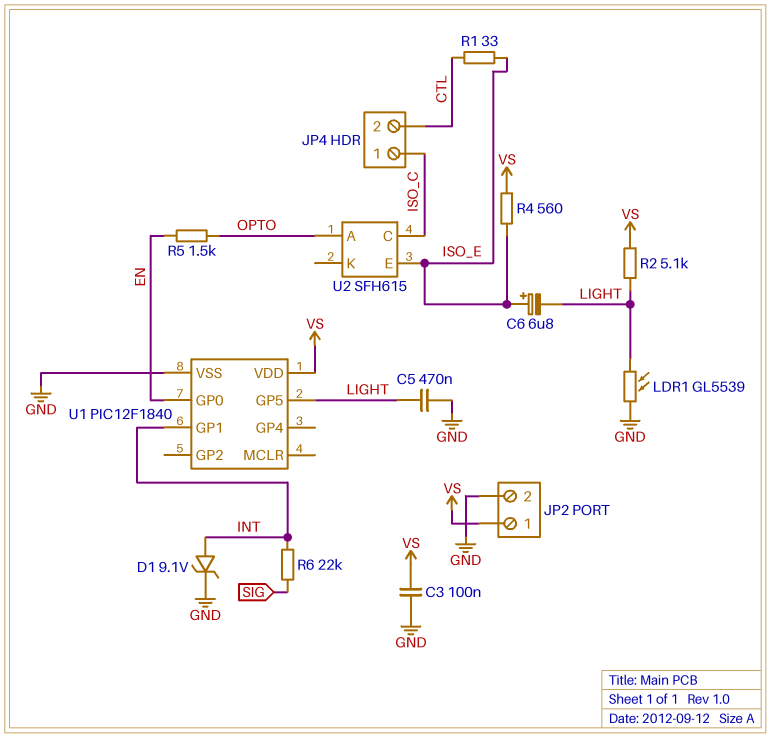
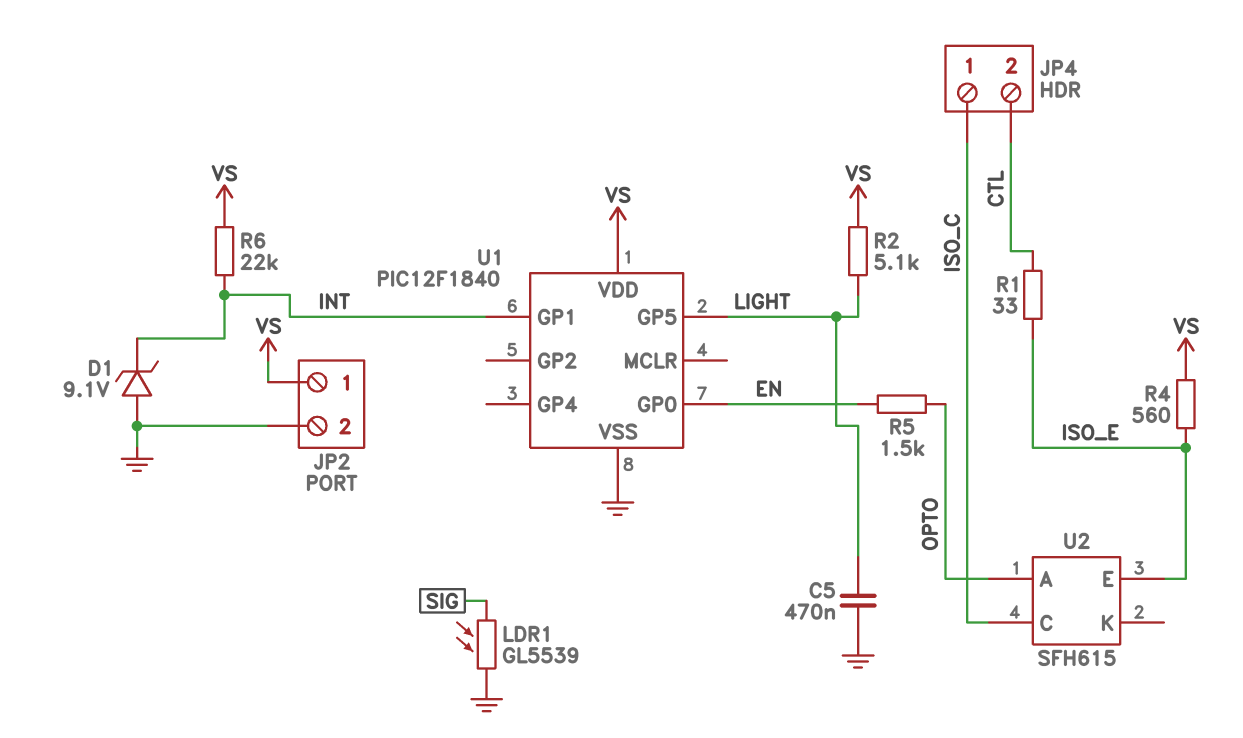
C3: 100nF (GND, VS) -> none
C6: 6.8uF (plus ISO_E, minus LIGHT) -> none
D1: zener 9.1V (A INT, K GND) -> zener 9.1V (A GND, K INT)
LDR1: GL5539 (GND, LIGHT) -> GL5539 (GND, SIG)
R6: 22k (INT, SIG) -> 22k (INT, VS)

